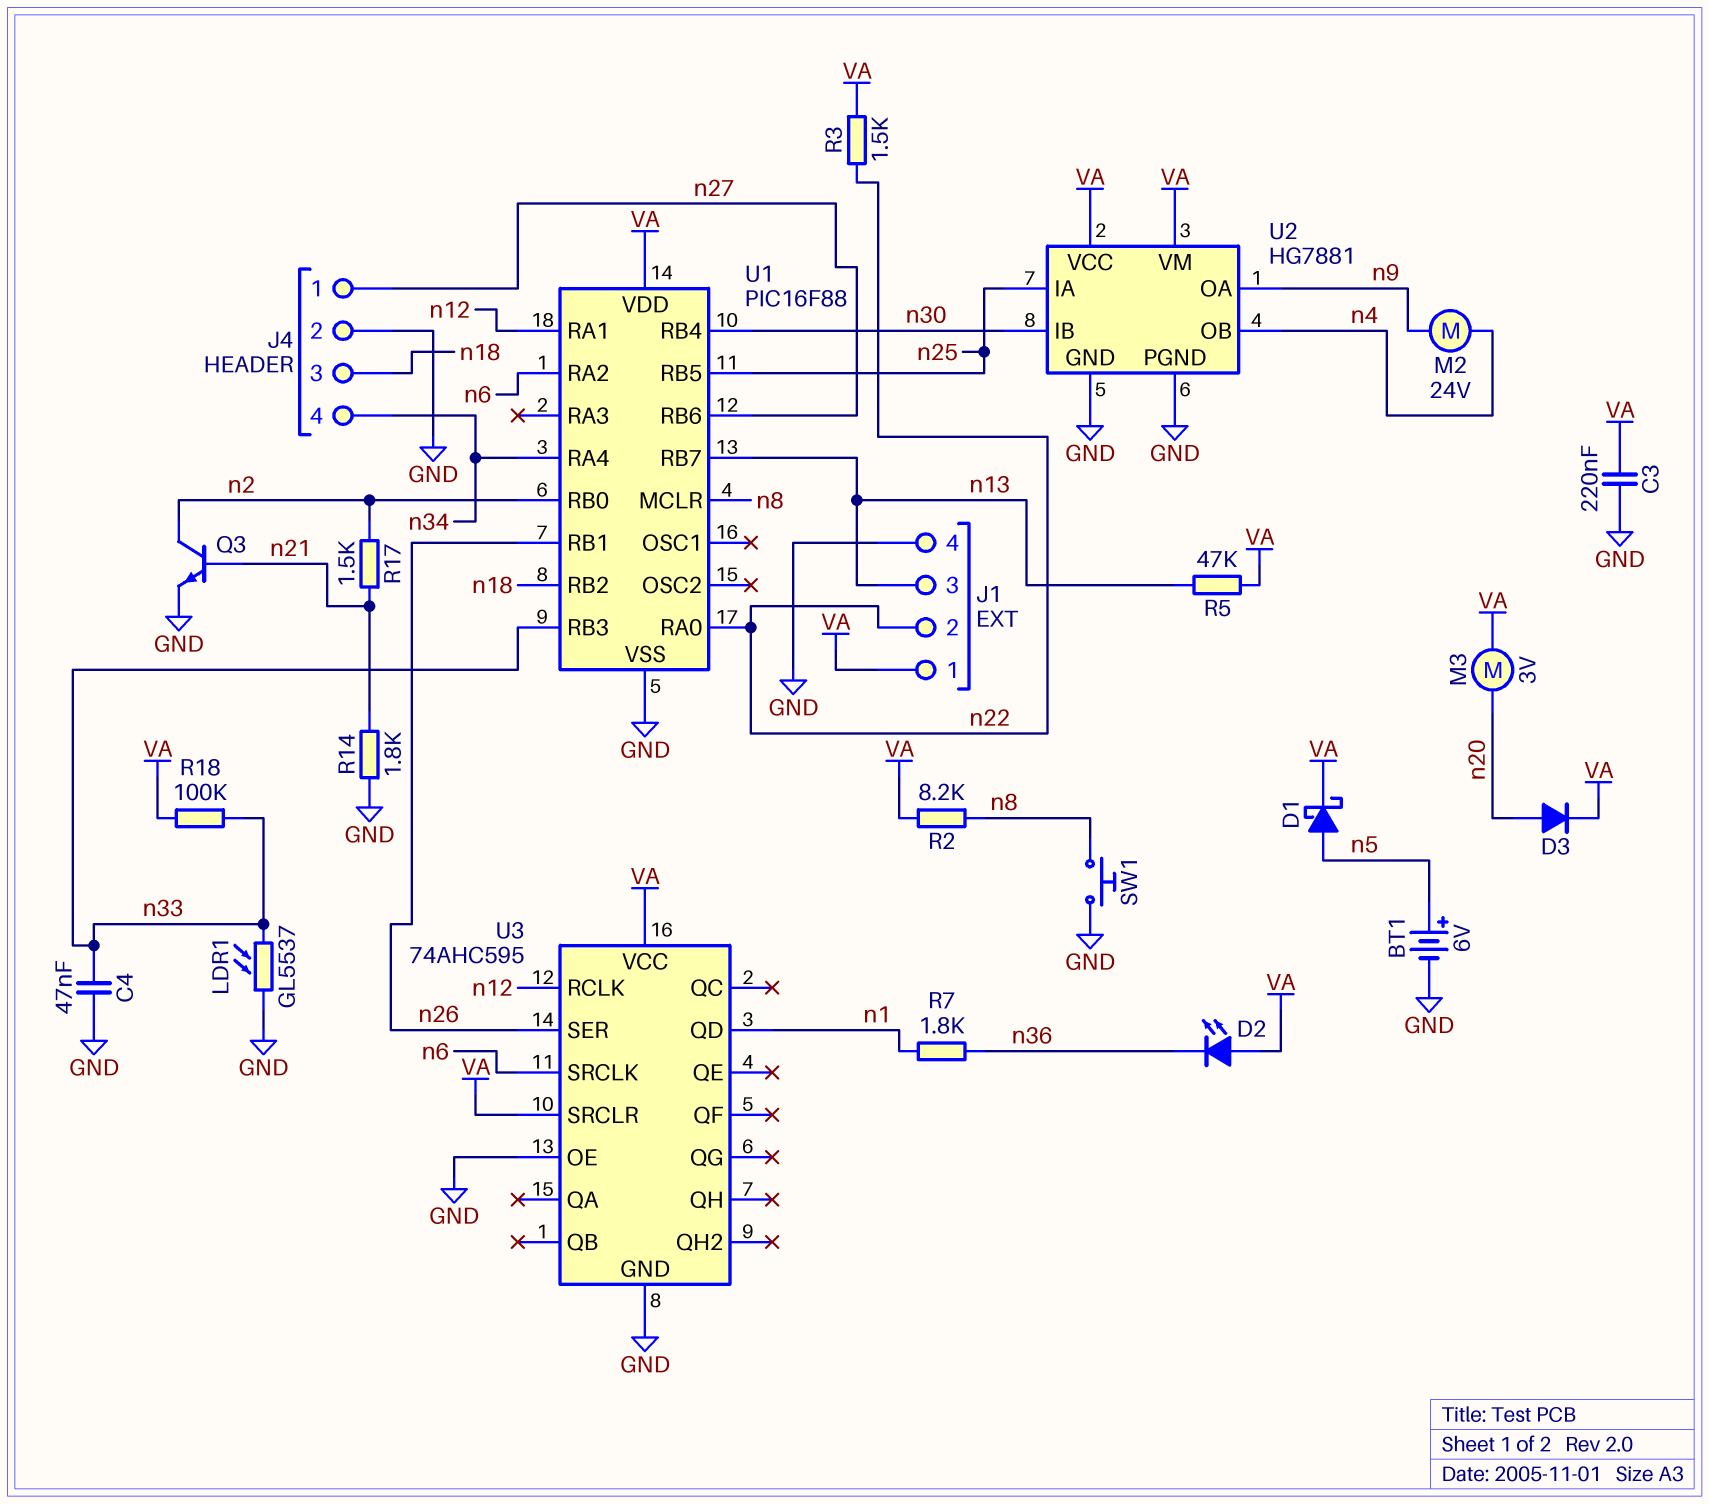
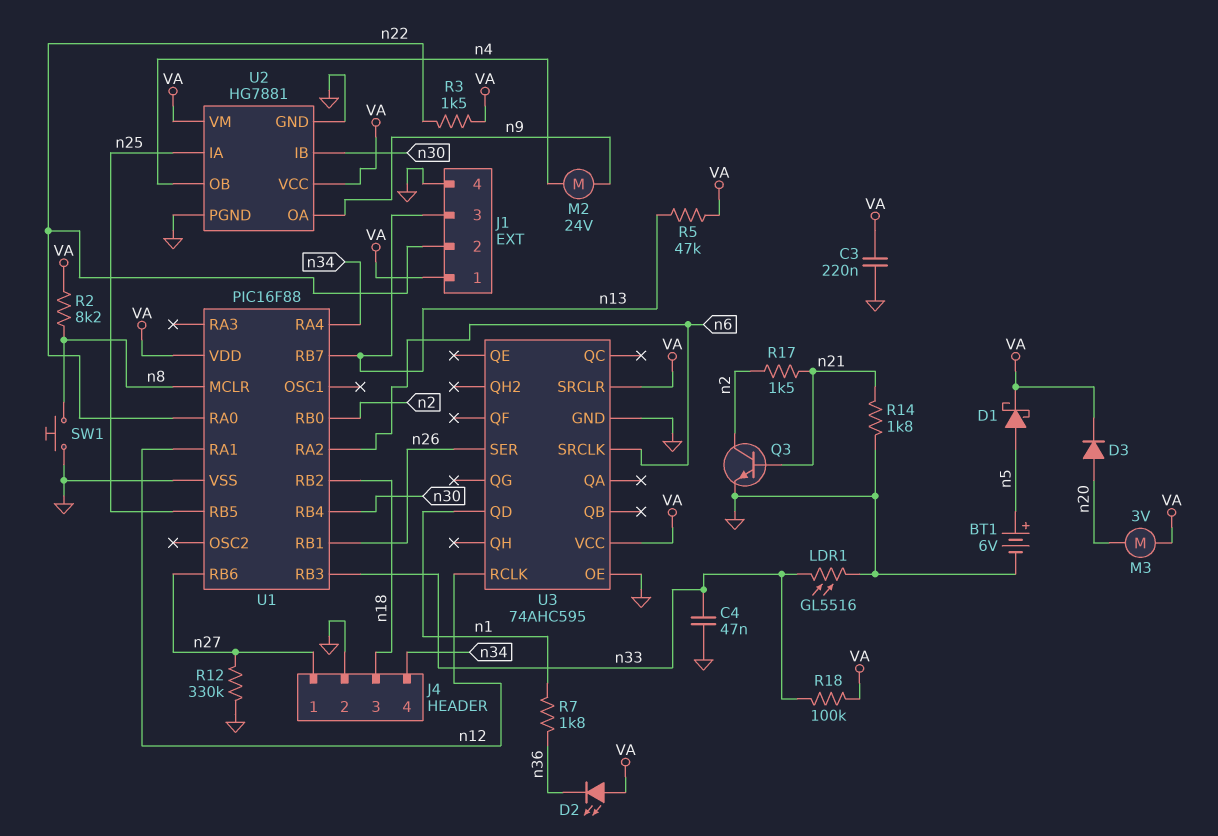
LDR1: GL5537 (GND, n33) -> GL5516 (GND, n33)
R12: none -> 330k (GND, n27)

